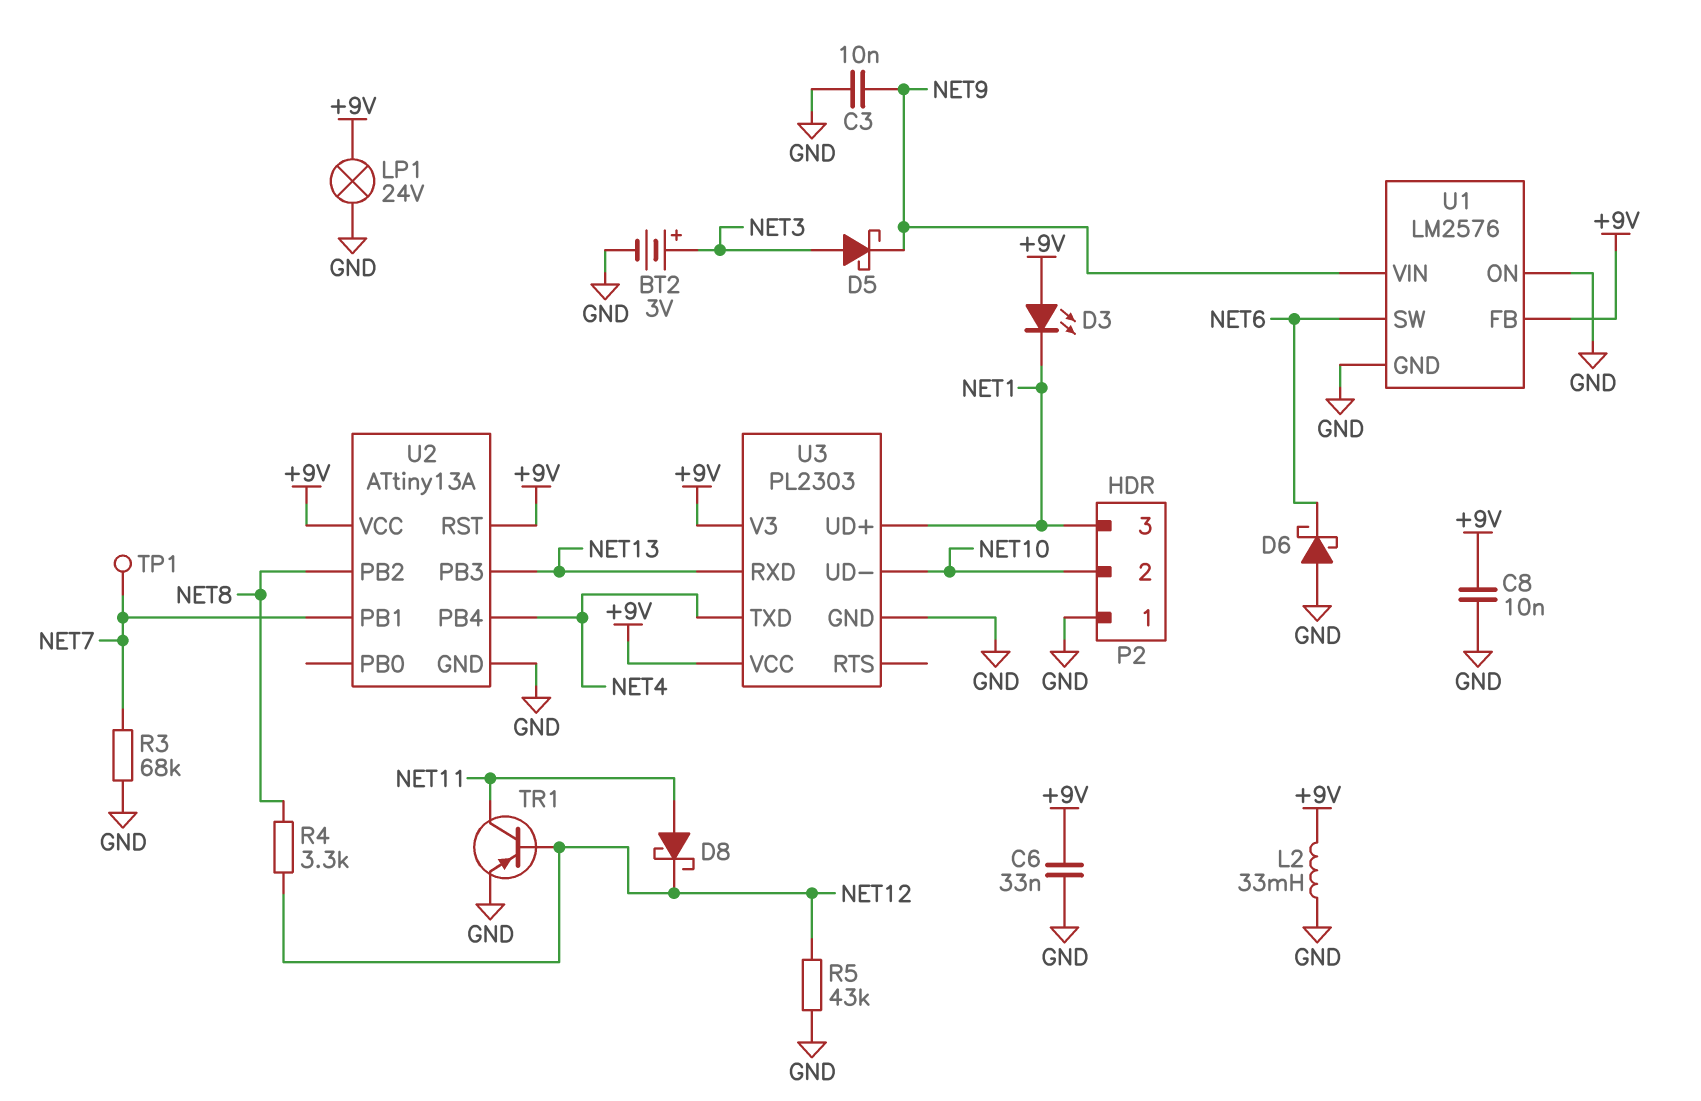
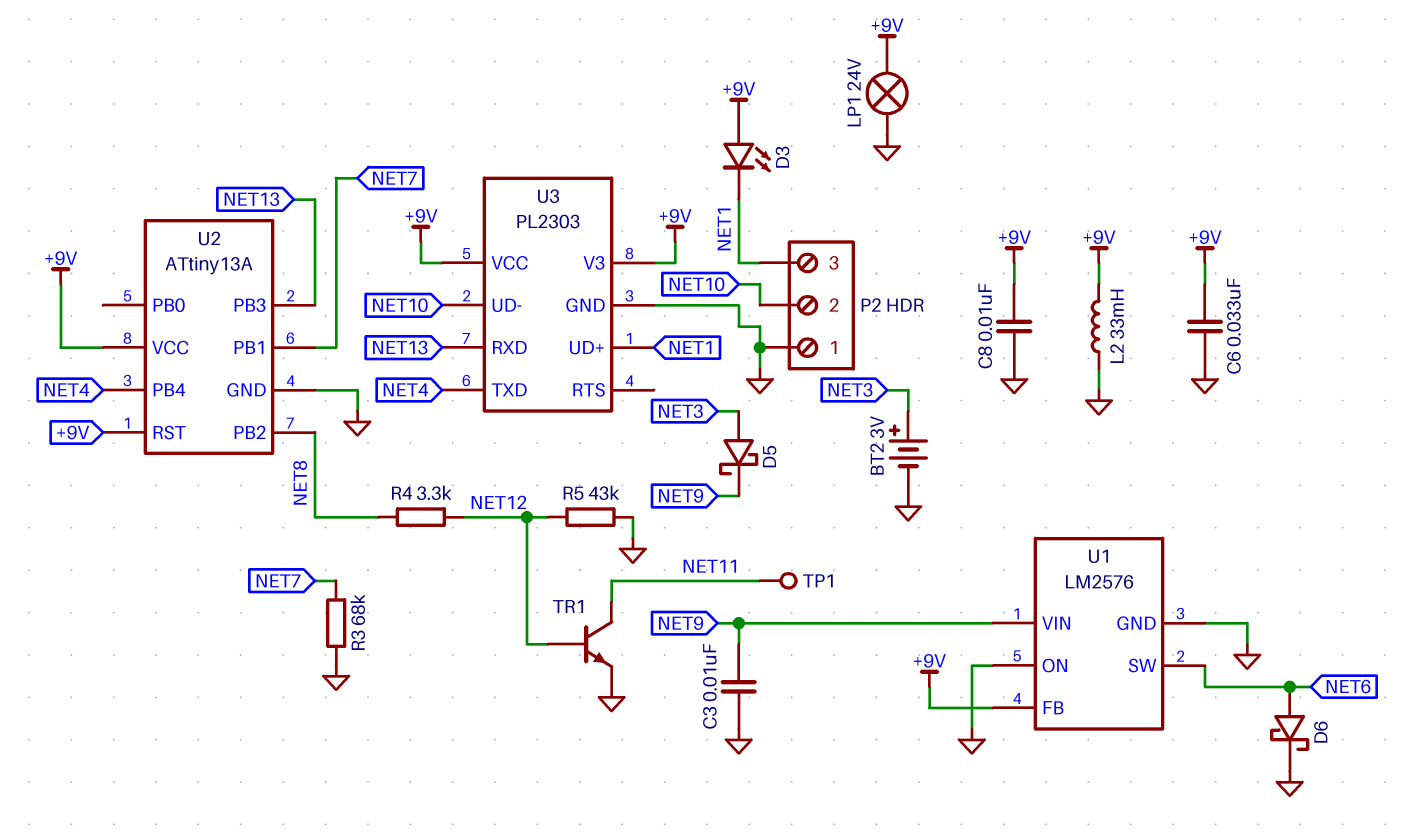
D6: schottky (A GND, K NET6) -> schottky (A NET6, K GND)
D8: schottky (A NET11, K NET12) -> none
TP1: test point (NET7) -> test point (NET11)
TR1: PNP (B NET12, C NET11, E GND) -> NPN (B NET12, C NET11, E GND)

